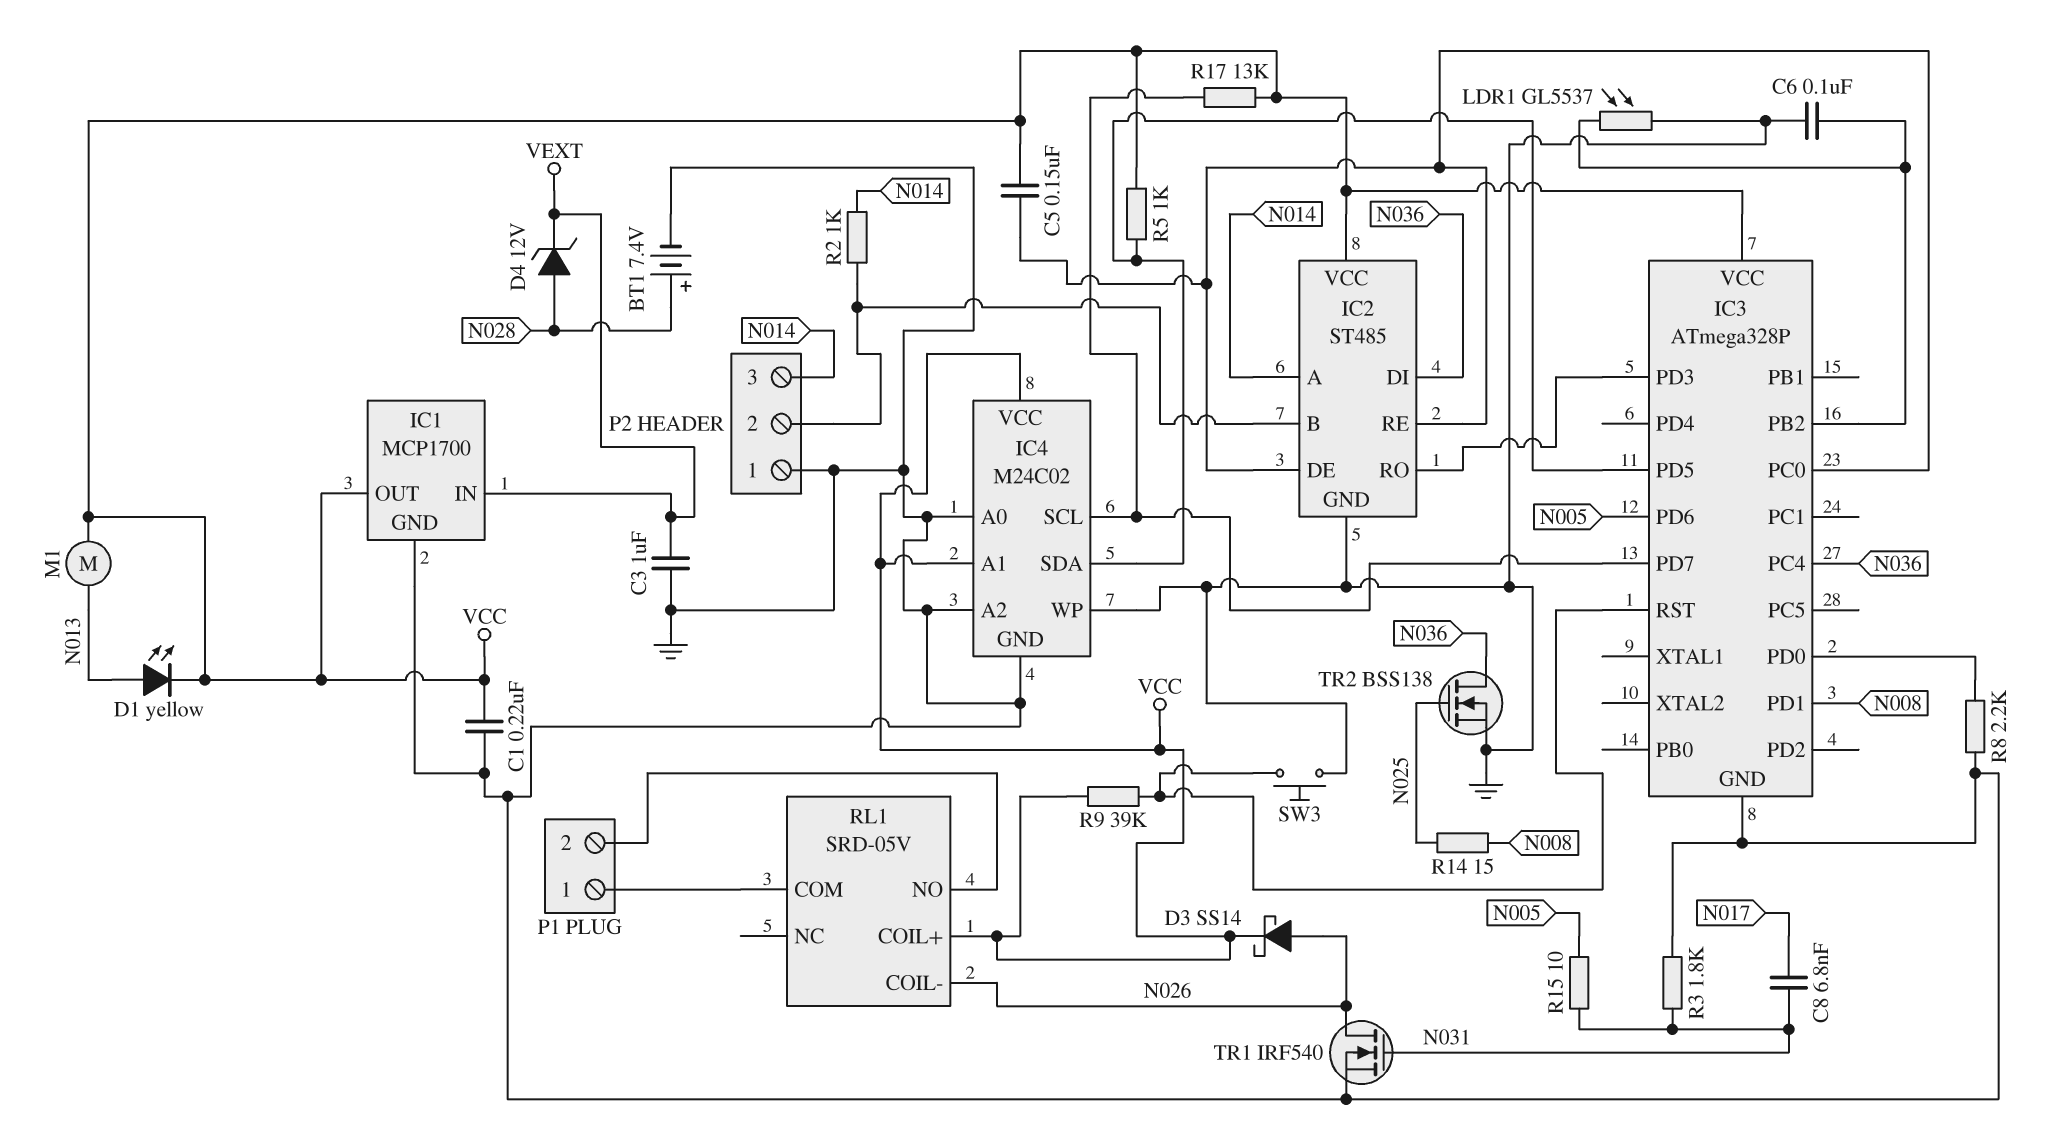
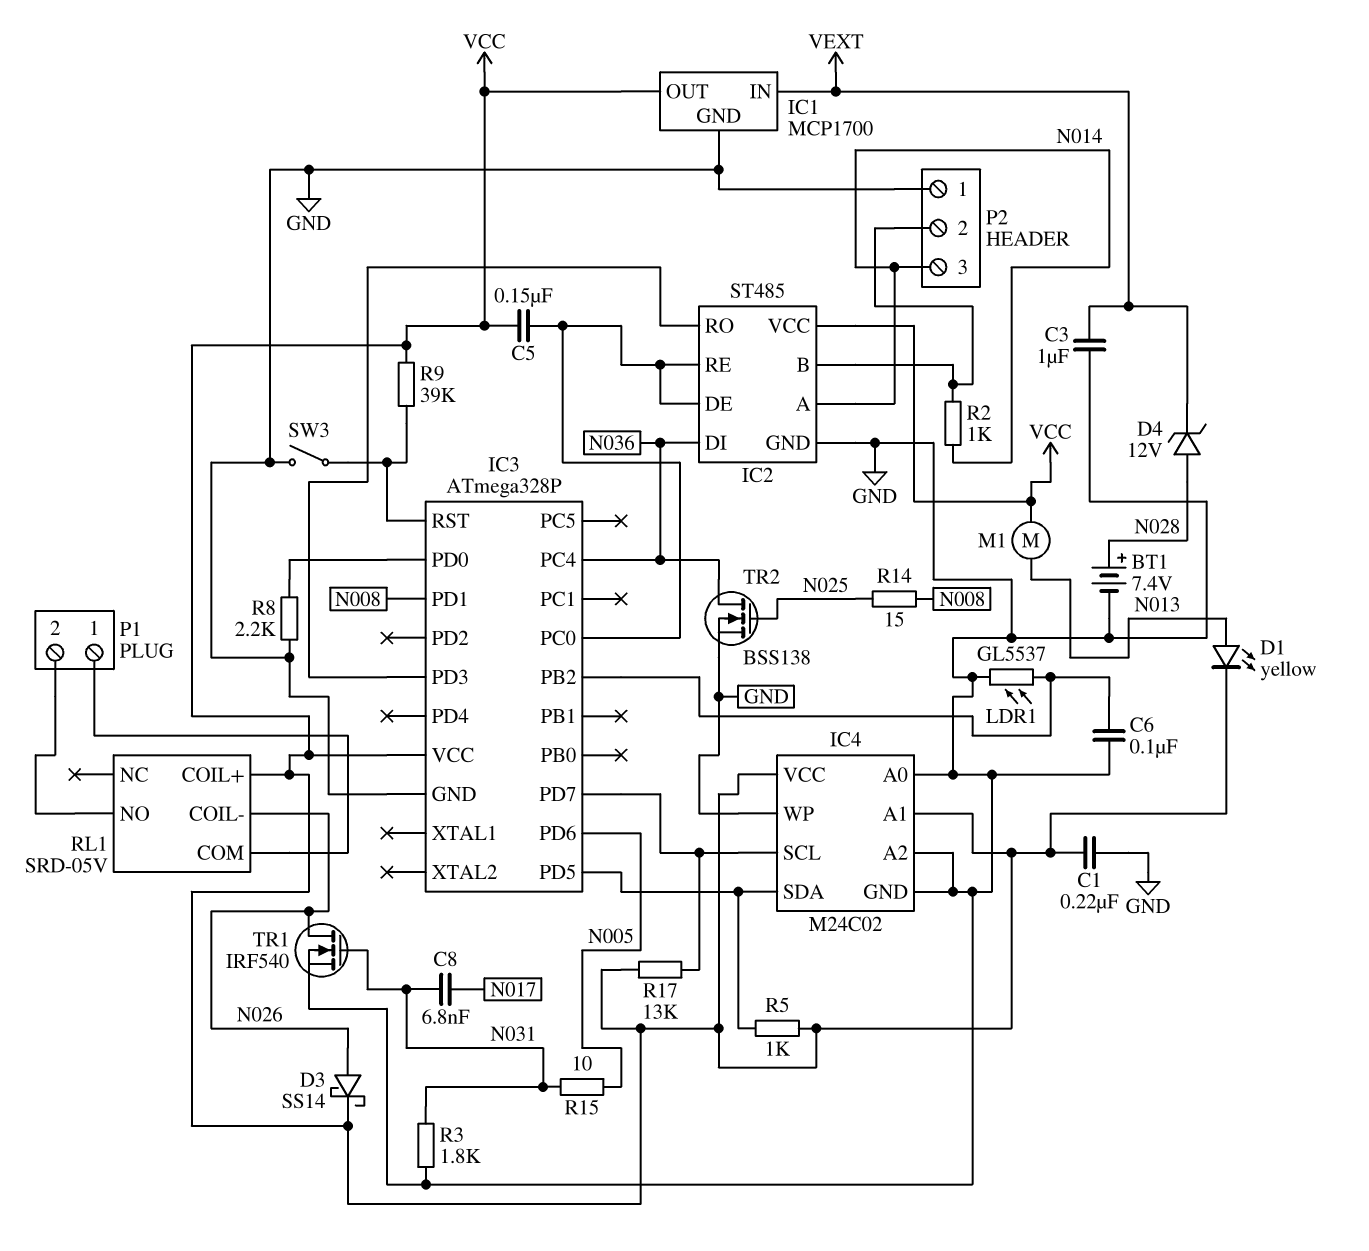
SW3: button (GND, IC3/RST) -> switch (GND, IC3/RST)

